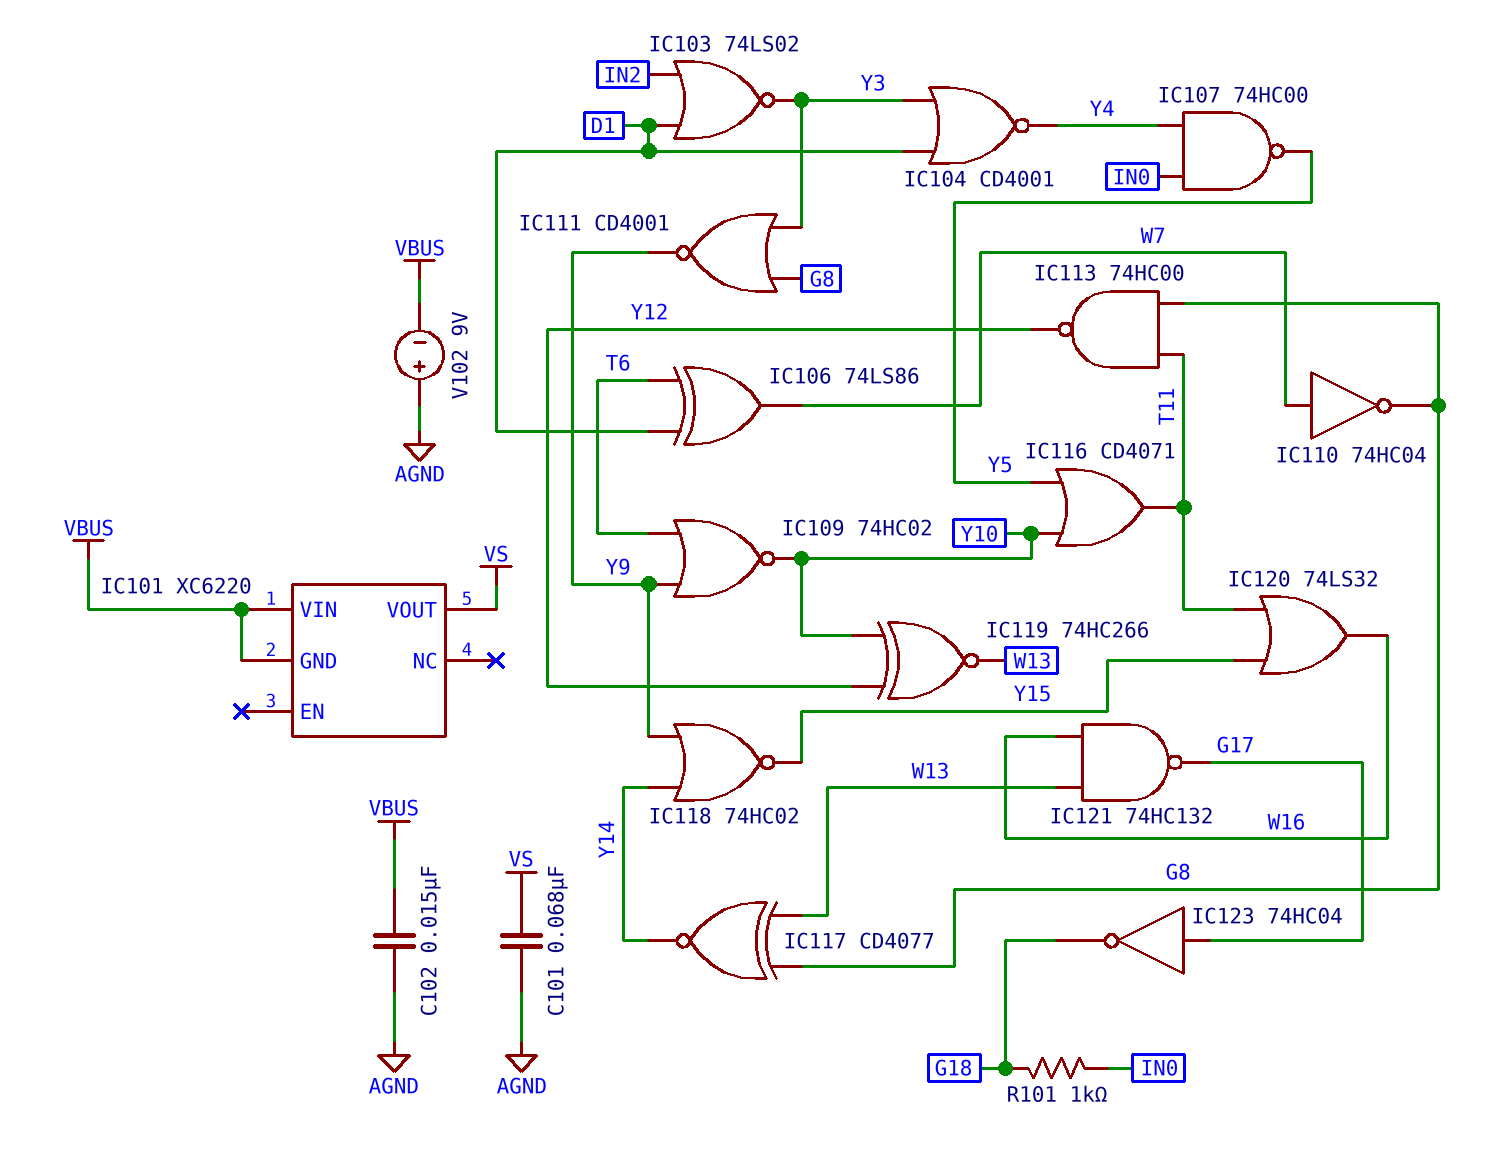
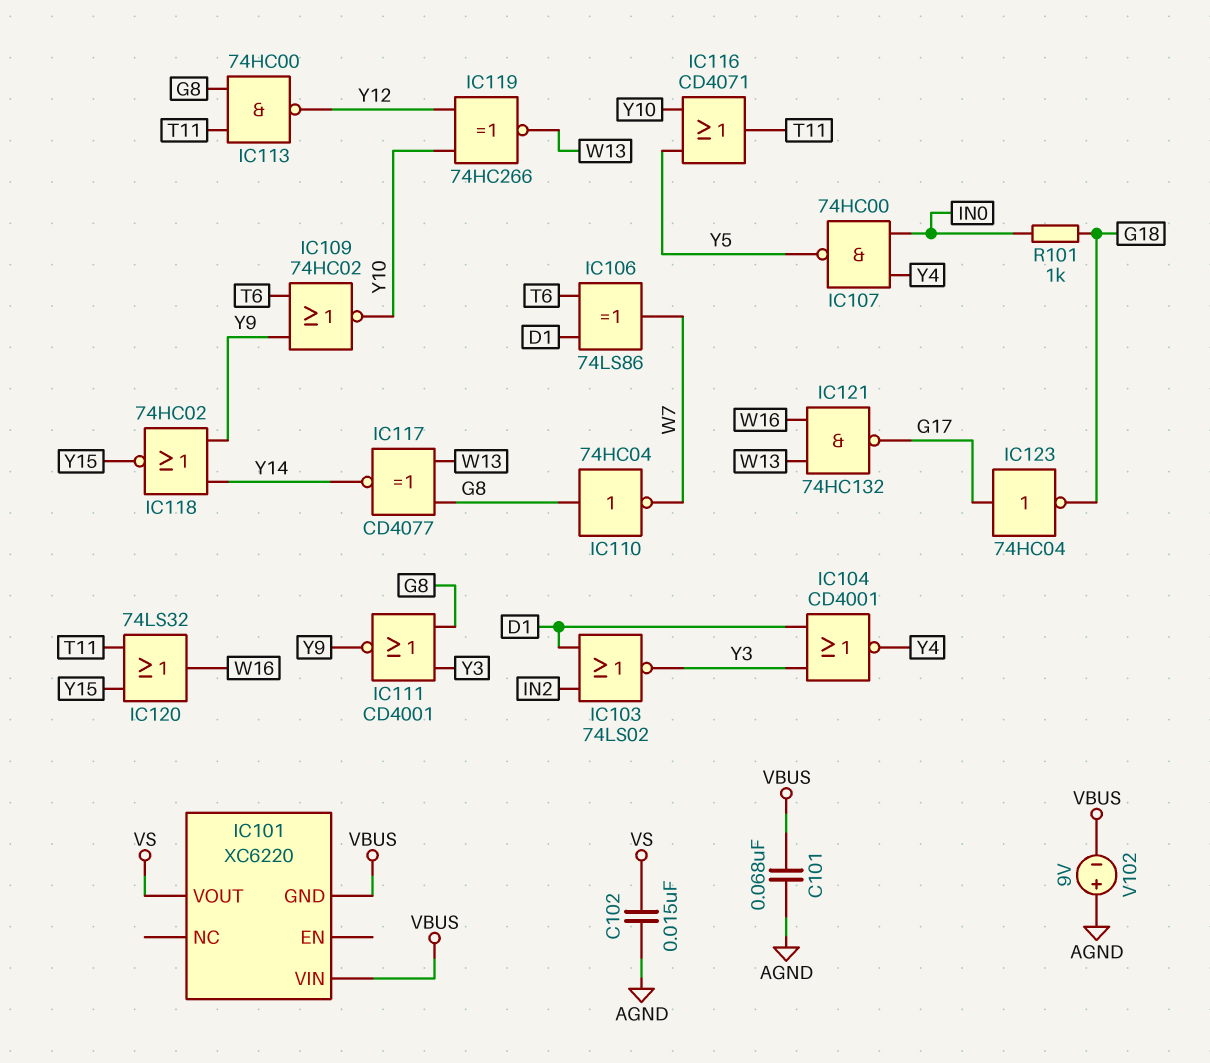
C101: 68nF (AGND, VS) -> 68nF (AGND, VBUS)
C102: 15nF (AGND, VBUS) -> 15nF (AGND, VS)
IC110: NOT 74HC04 (in W7, out G8) -> NOT 74HC04 (in G8, out W7)

